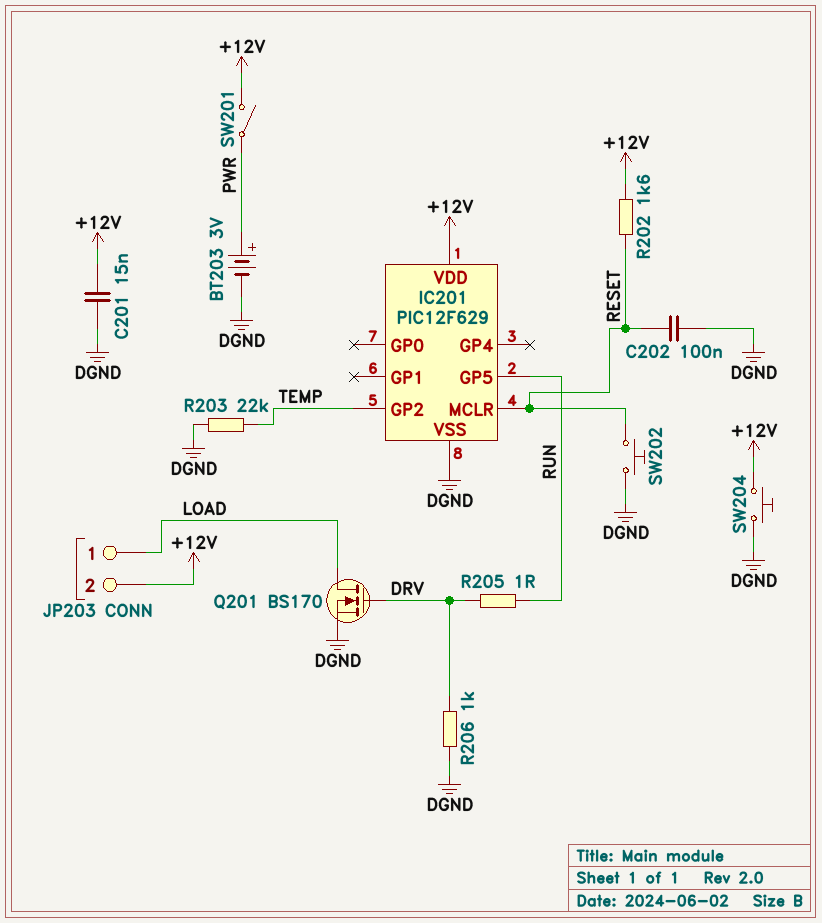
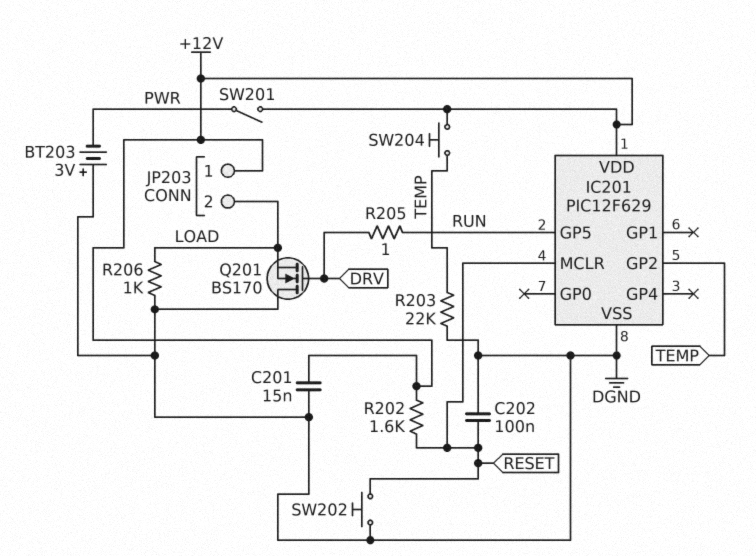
BT203: 3V (plus PWR, minus DGND) -> 3V (plus DGND, minus PWR)
JP203 pin 1: LOAD -> +12V
JP203 pin 2: +12V -> LOAD
Q201: NMOS BS170 (G DRV, D LOAD, S DGND) -> NMOS BS170 (G DRV, D DGND, S LOAD)
R206: 1k (DGND, DRV) -> 1k (DGND, LOAD)
SW204: button (+12V, DGND) -> button (+12V, TEMP)

